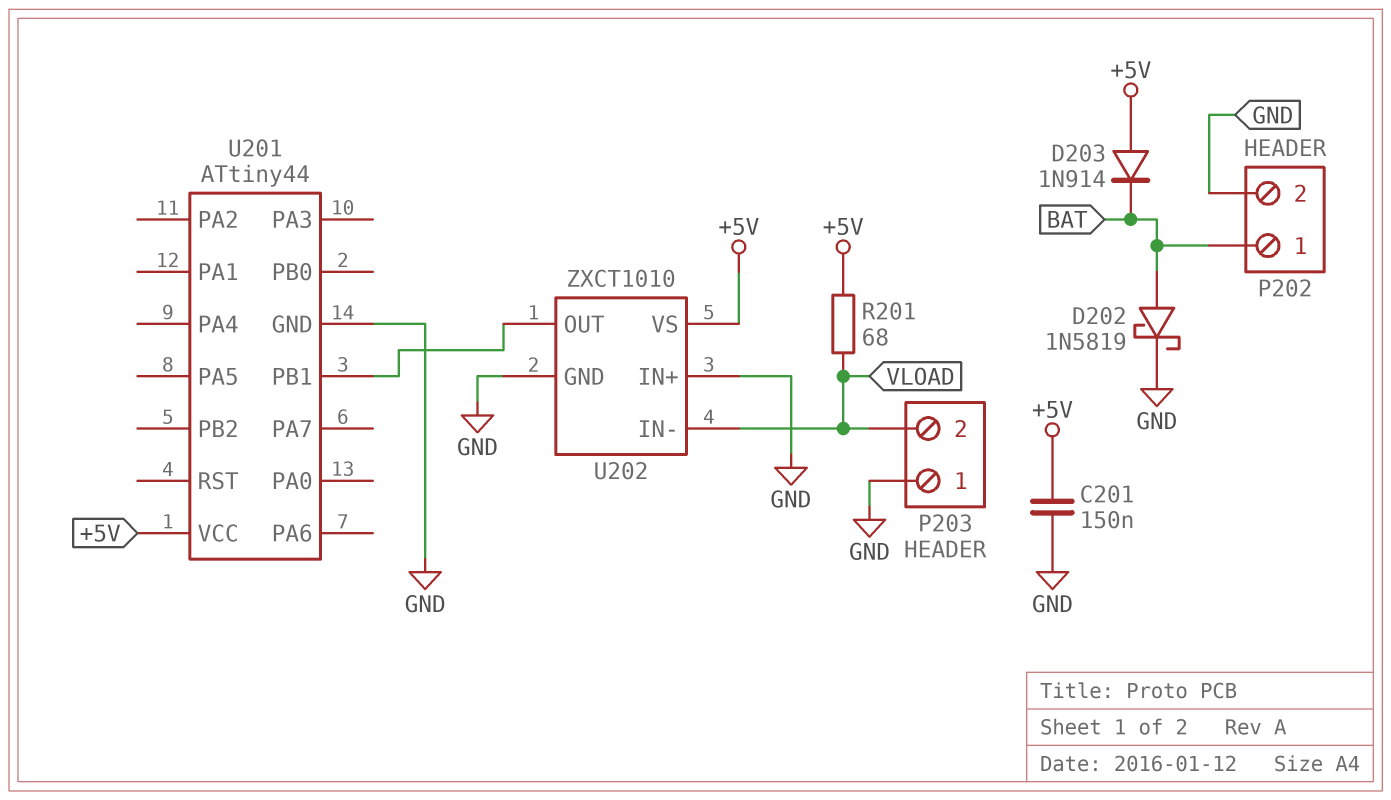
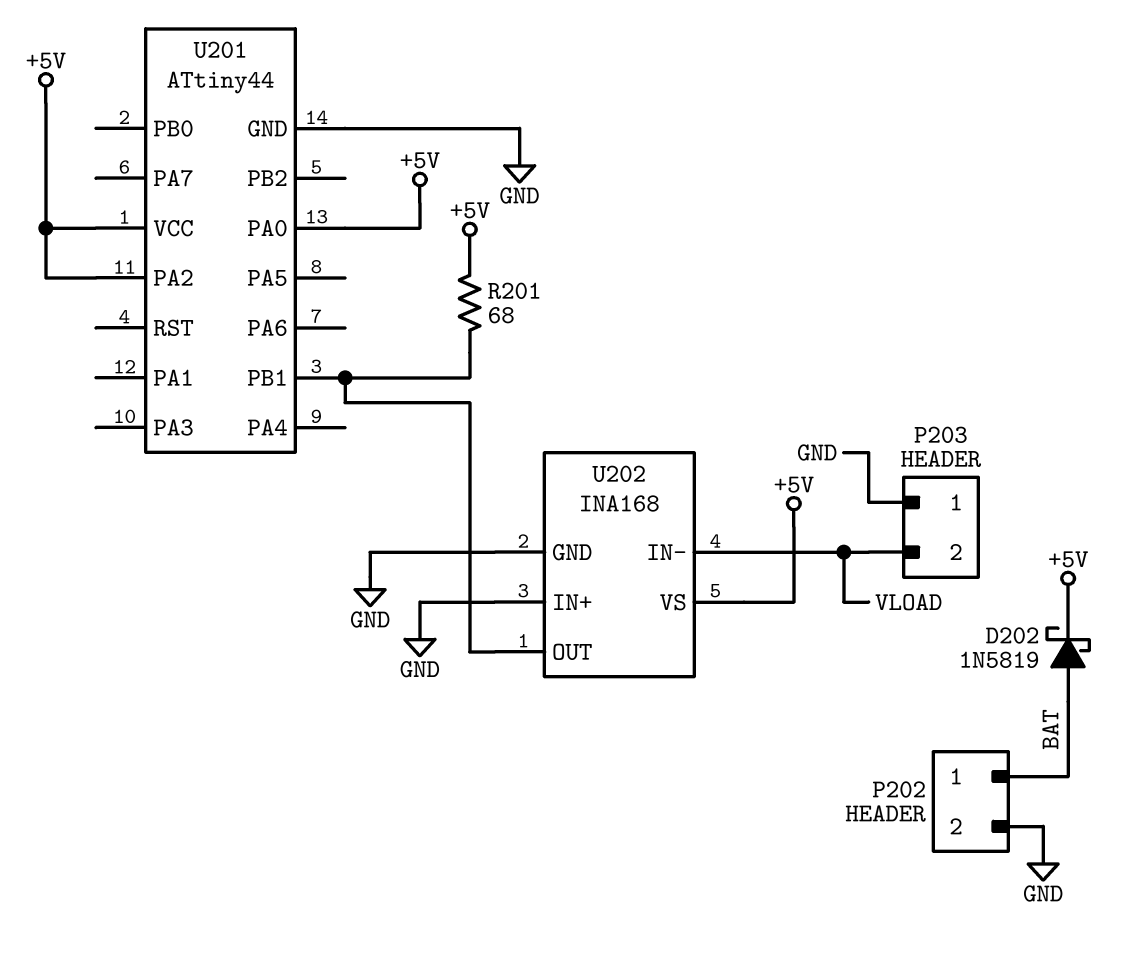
C201: 150nF (+5V, GND) -> none
D202: schottky 1N5819 (A BAT, K GND) -> schottky 1N5819 (A BAT, K +5V)
D203: diode 1N914 (A +5V, K BAT) -> none
R201: 68 (+5V, VLOAD) -> 68 (+5V, U201/PB1)
U201 pin PA0: none -> +5V
U201 pin PA2: none -> +5V
U202: ZXCT1010 -> INA168

